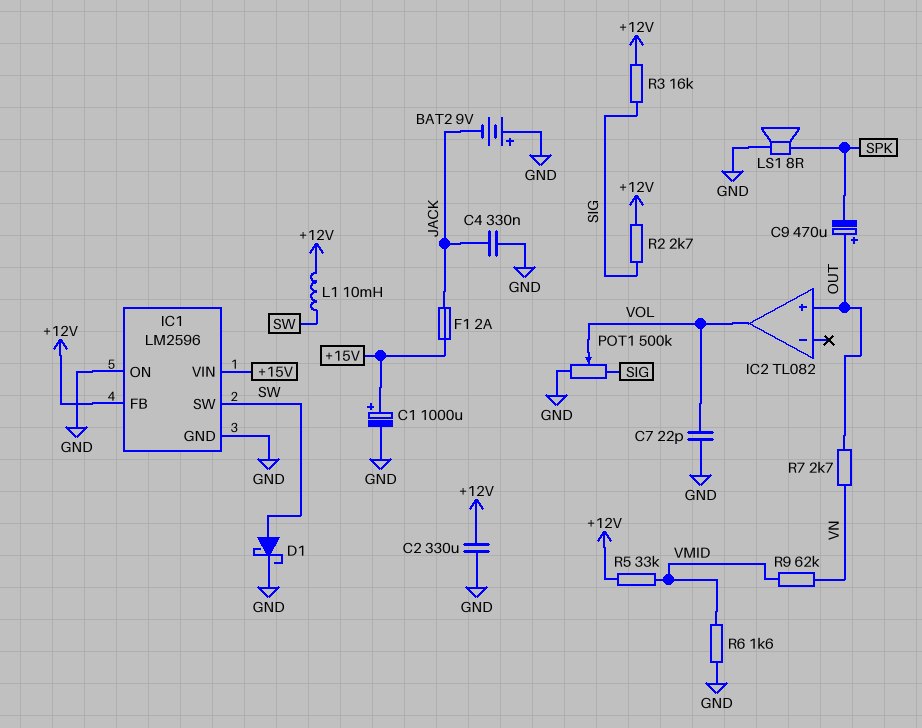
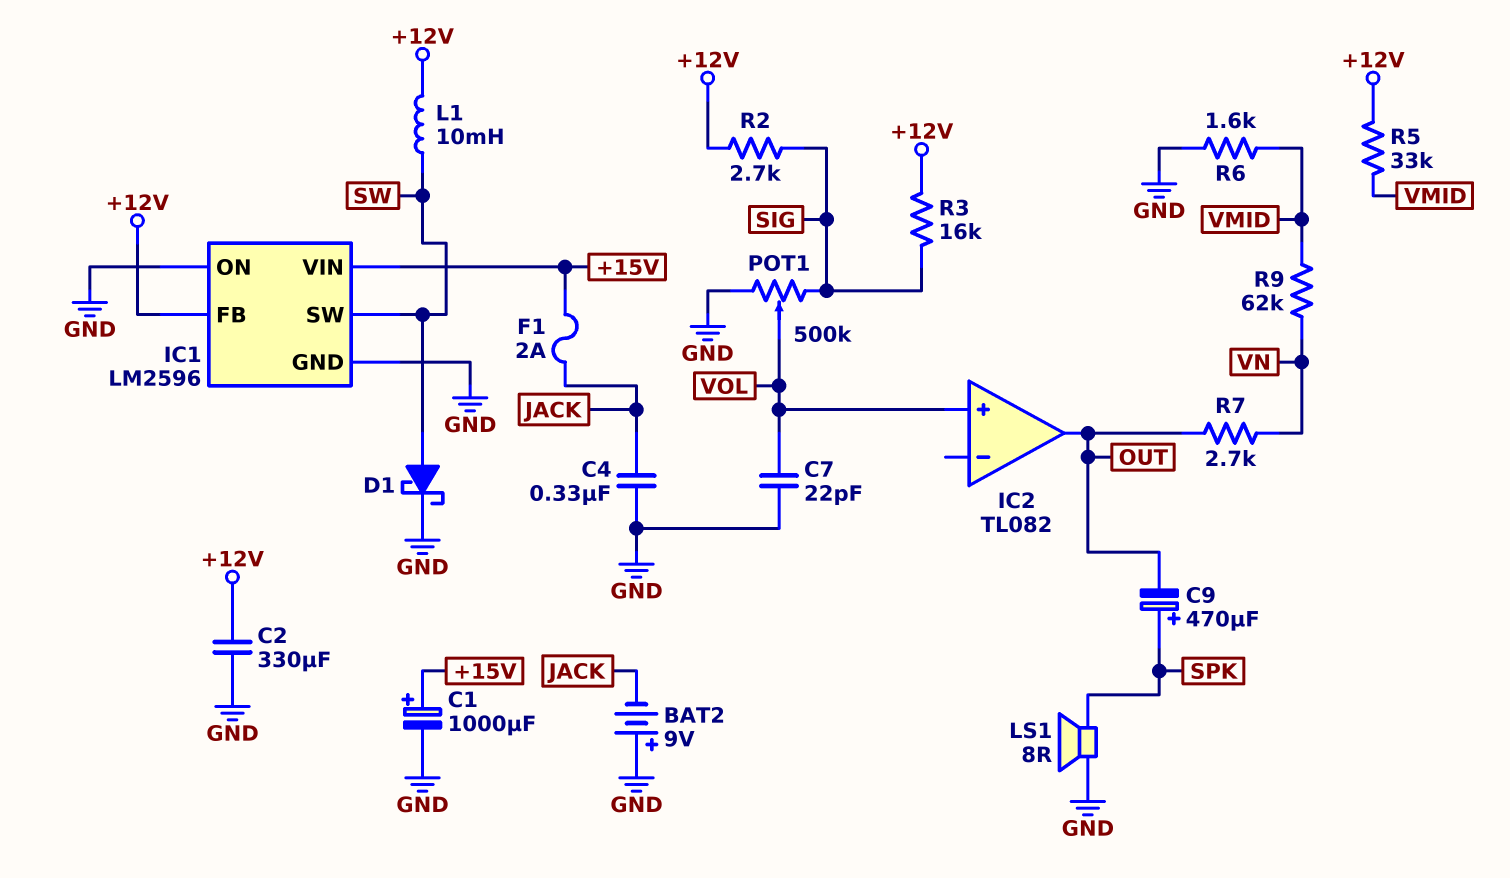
C9: 470uF (plus OUT, minus SPK) -> 470uF (plus SPK, minus OUT)
IC2 pin in+: OUT -> VOL
IC2 pin out: VOL -> OUT

